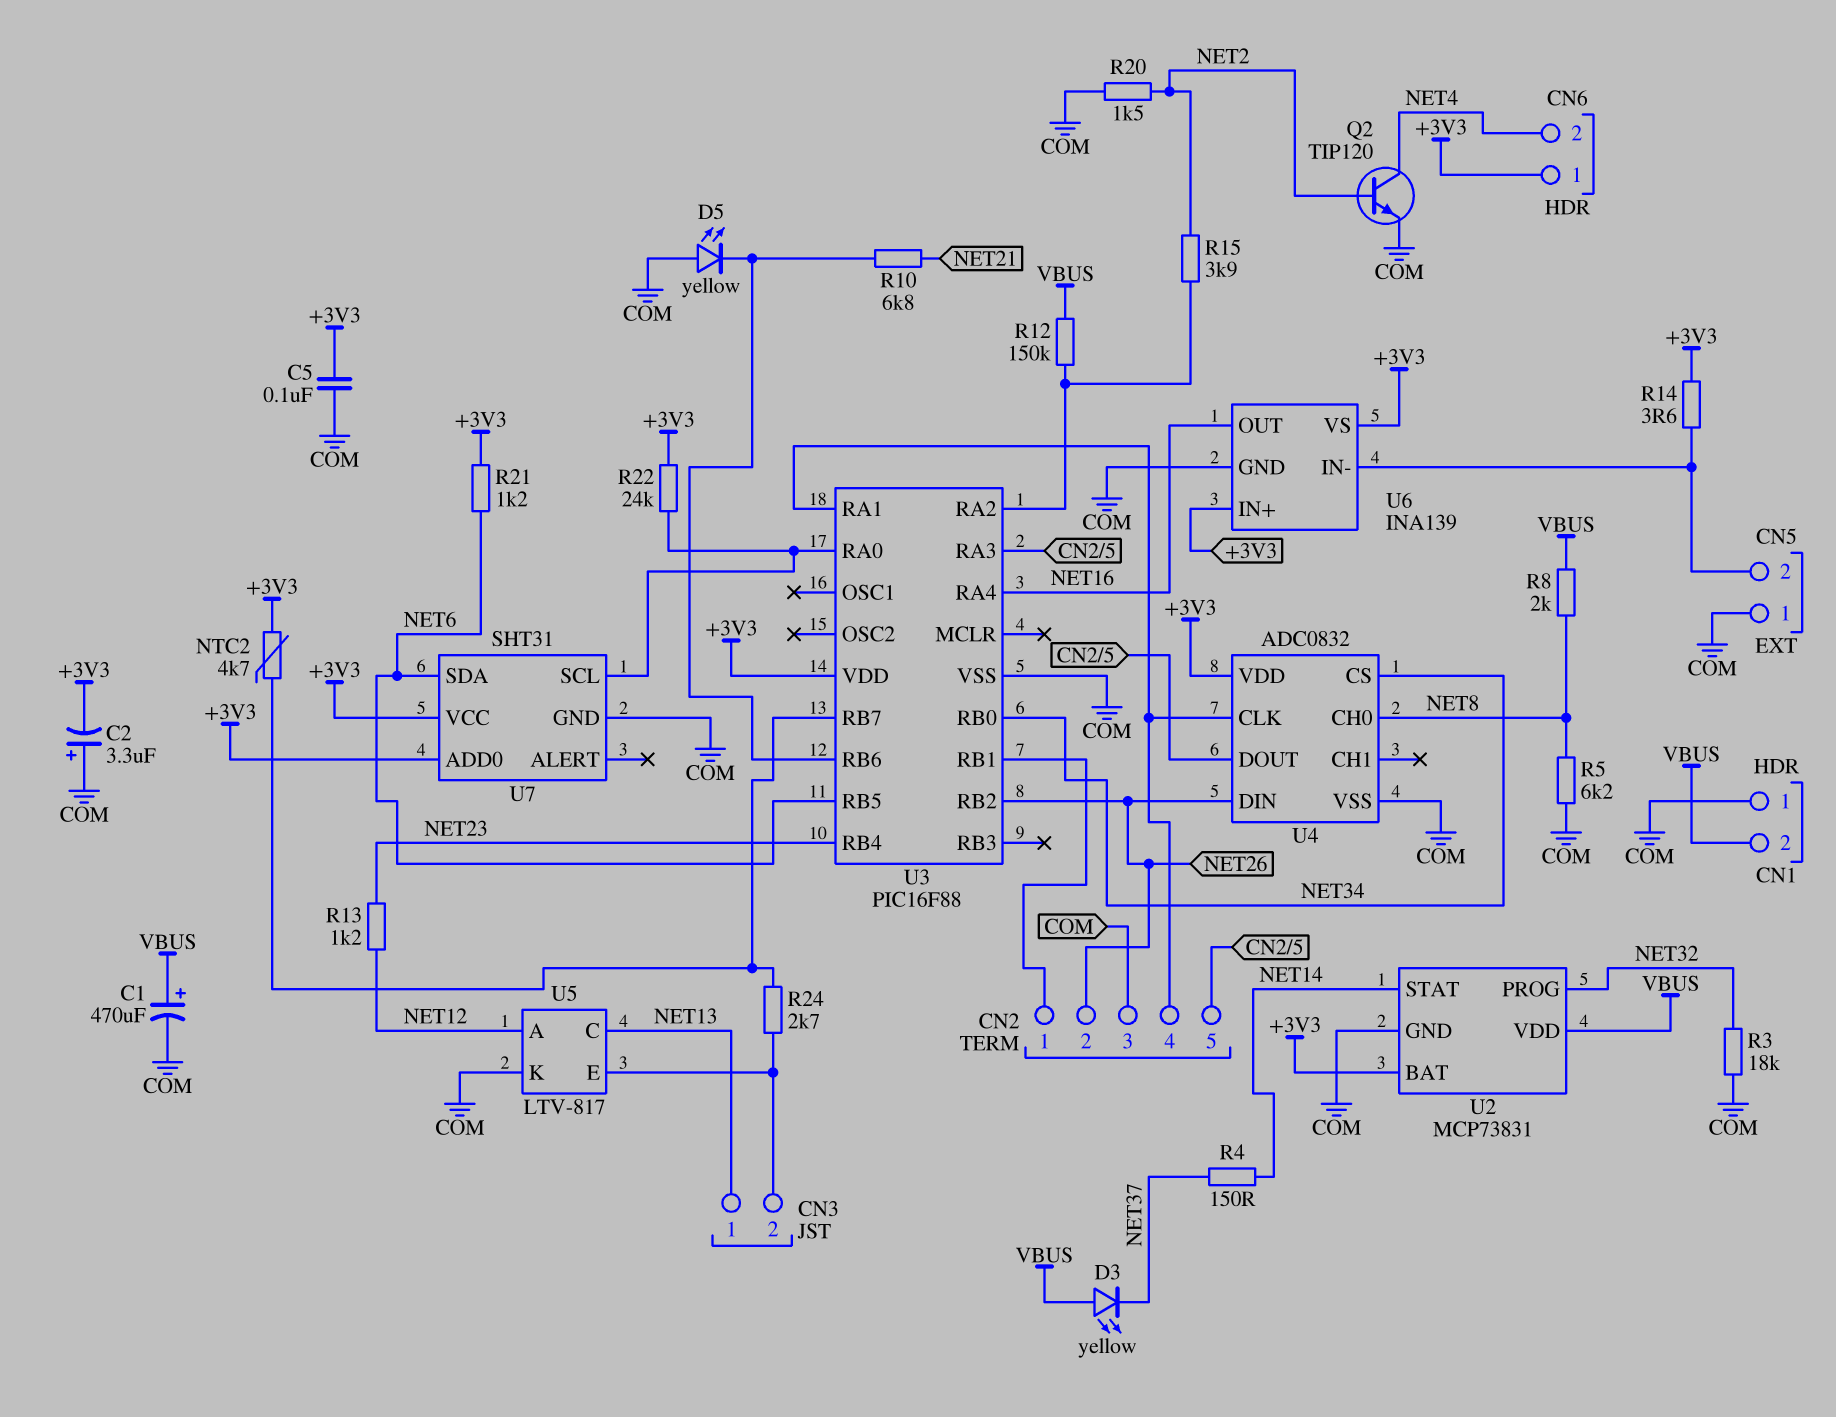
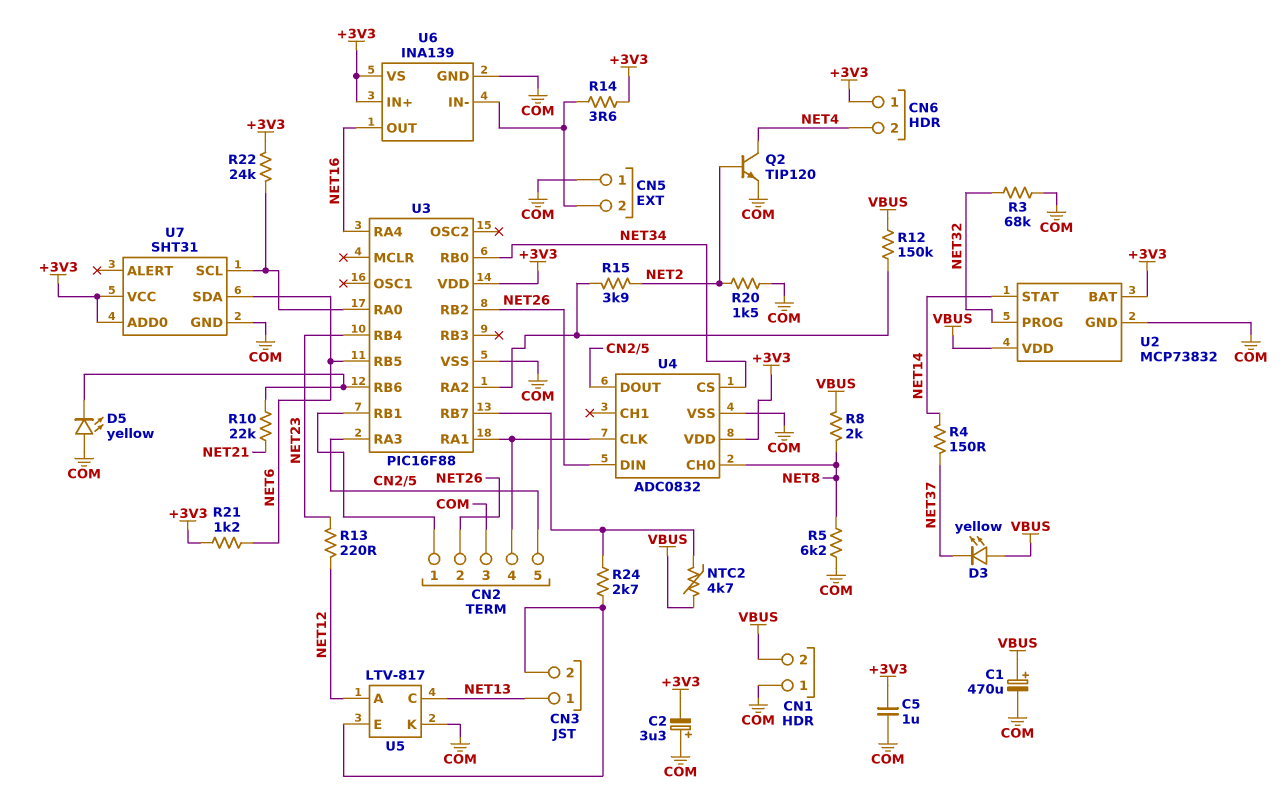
C5: 100nF (+3V3, COM) -> 1uF (+3V3, COM)
NTC2: 4.7k (+3V3, U3/RB7) -> 4.7k (U3/RB7, VBUS)
R3: 18k (COM, NET32) -> 68k (COM, NET32)
R10: 6.8k (NET21, U3/RB6) -> 22k (NET21, U3/RB6)
R13: 1.2k (NET12, NET23) -> 220 (NET12, NET23)
U2: MCP73831 -> MCP73832

